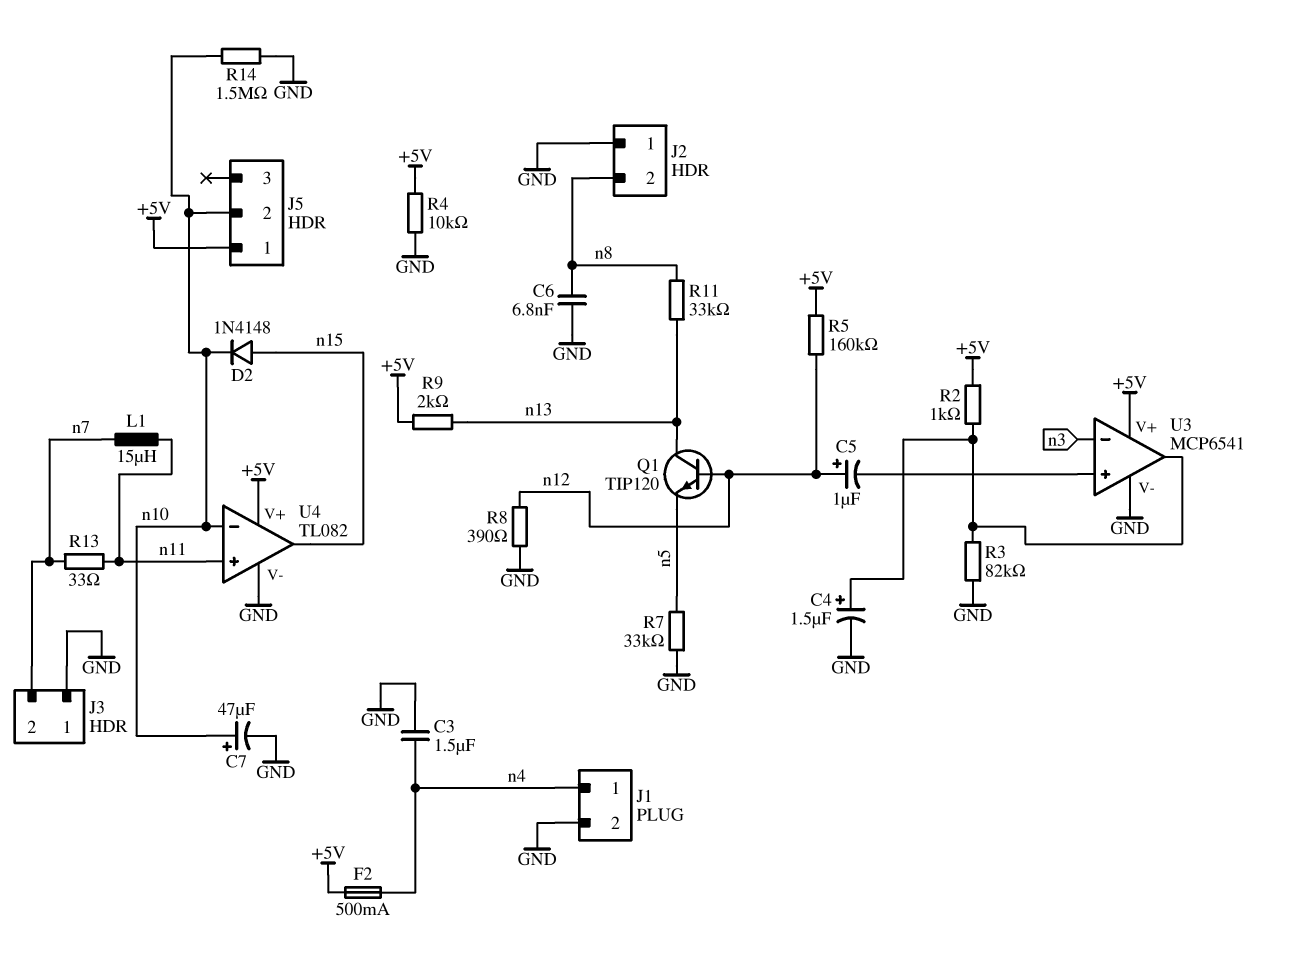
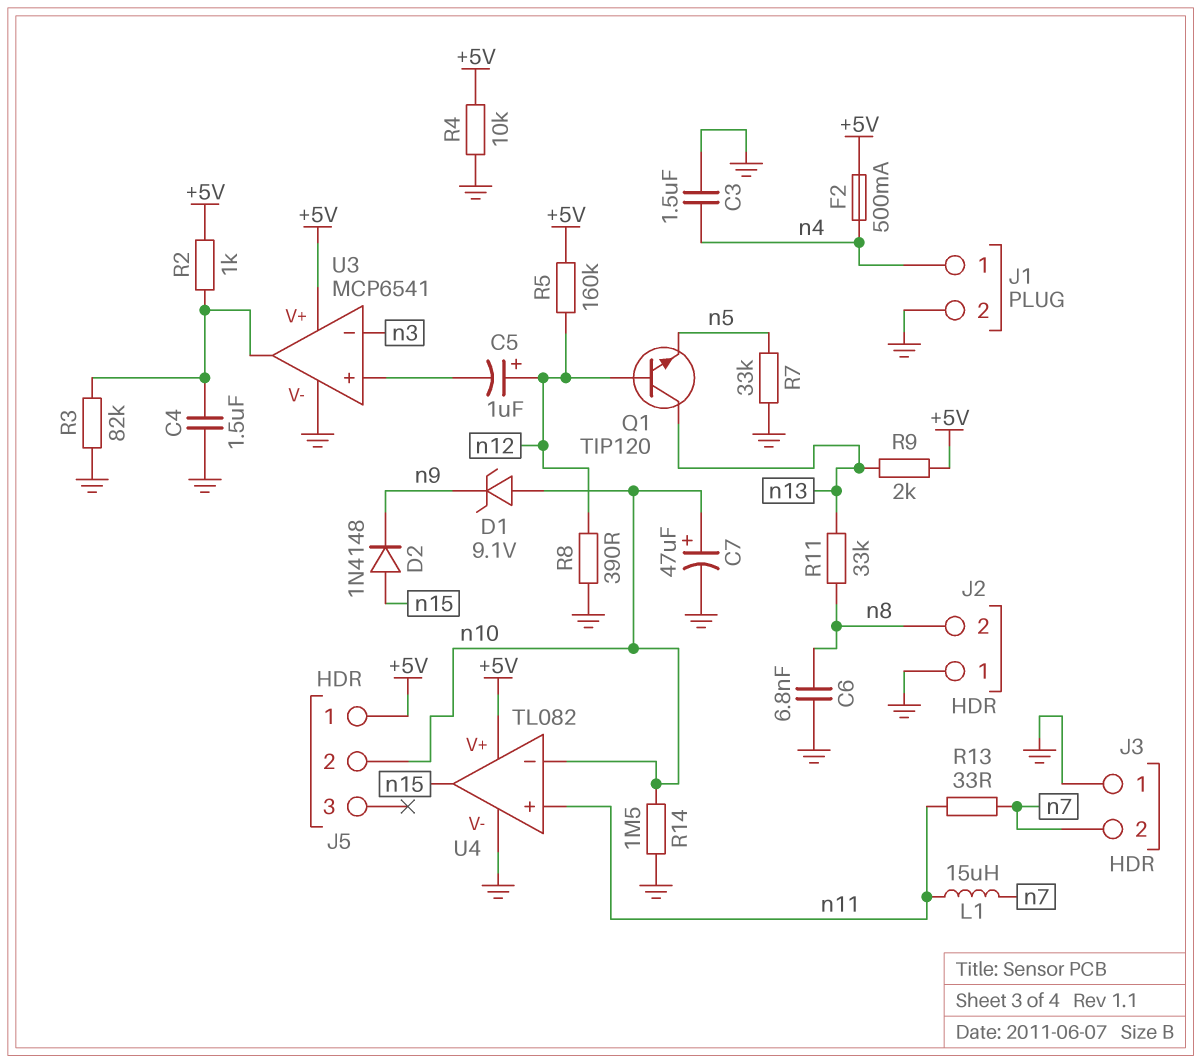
C4: 1.5uF (plus U3/out, minus GND) -> 1.5uF (GND, U3/out)
D1: none -> zener 9.1V (A n10, K n9)
D2: diode 1N4148 (A n15, K n10) -> diode 1N4148 (A n15, K n9)

